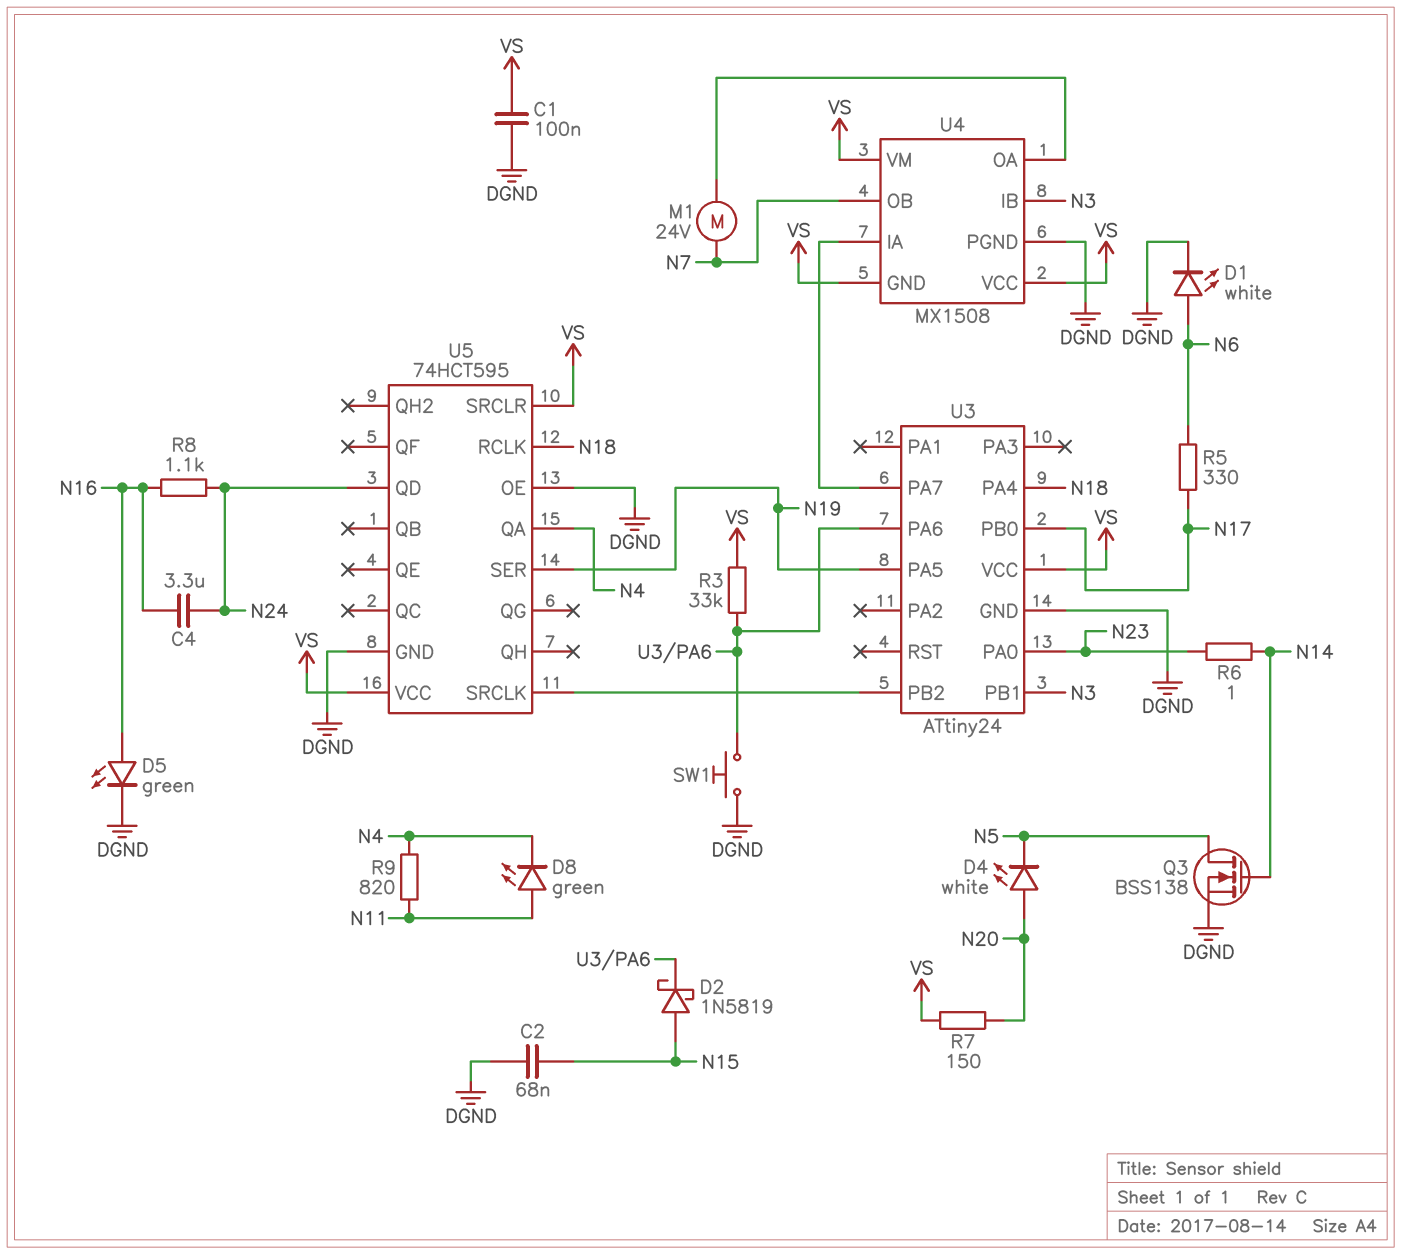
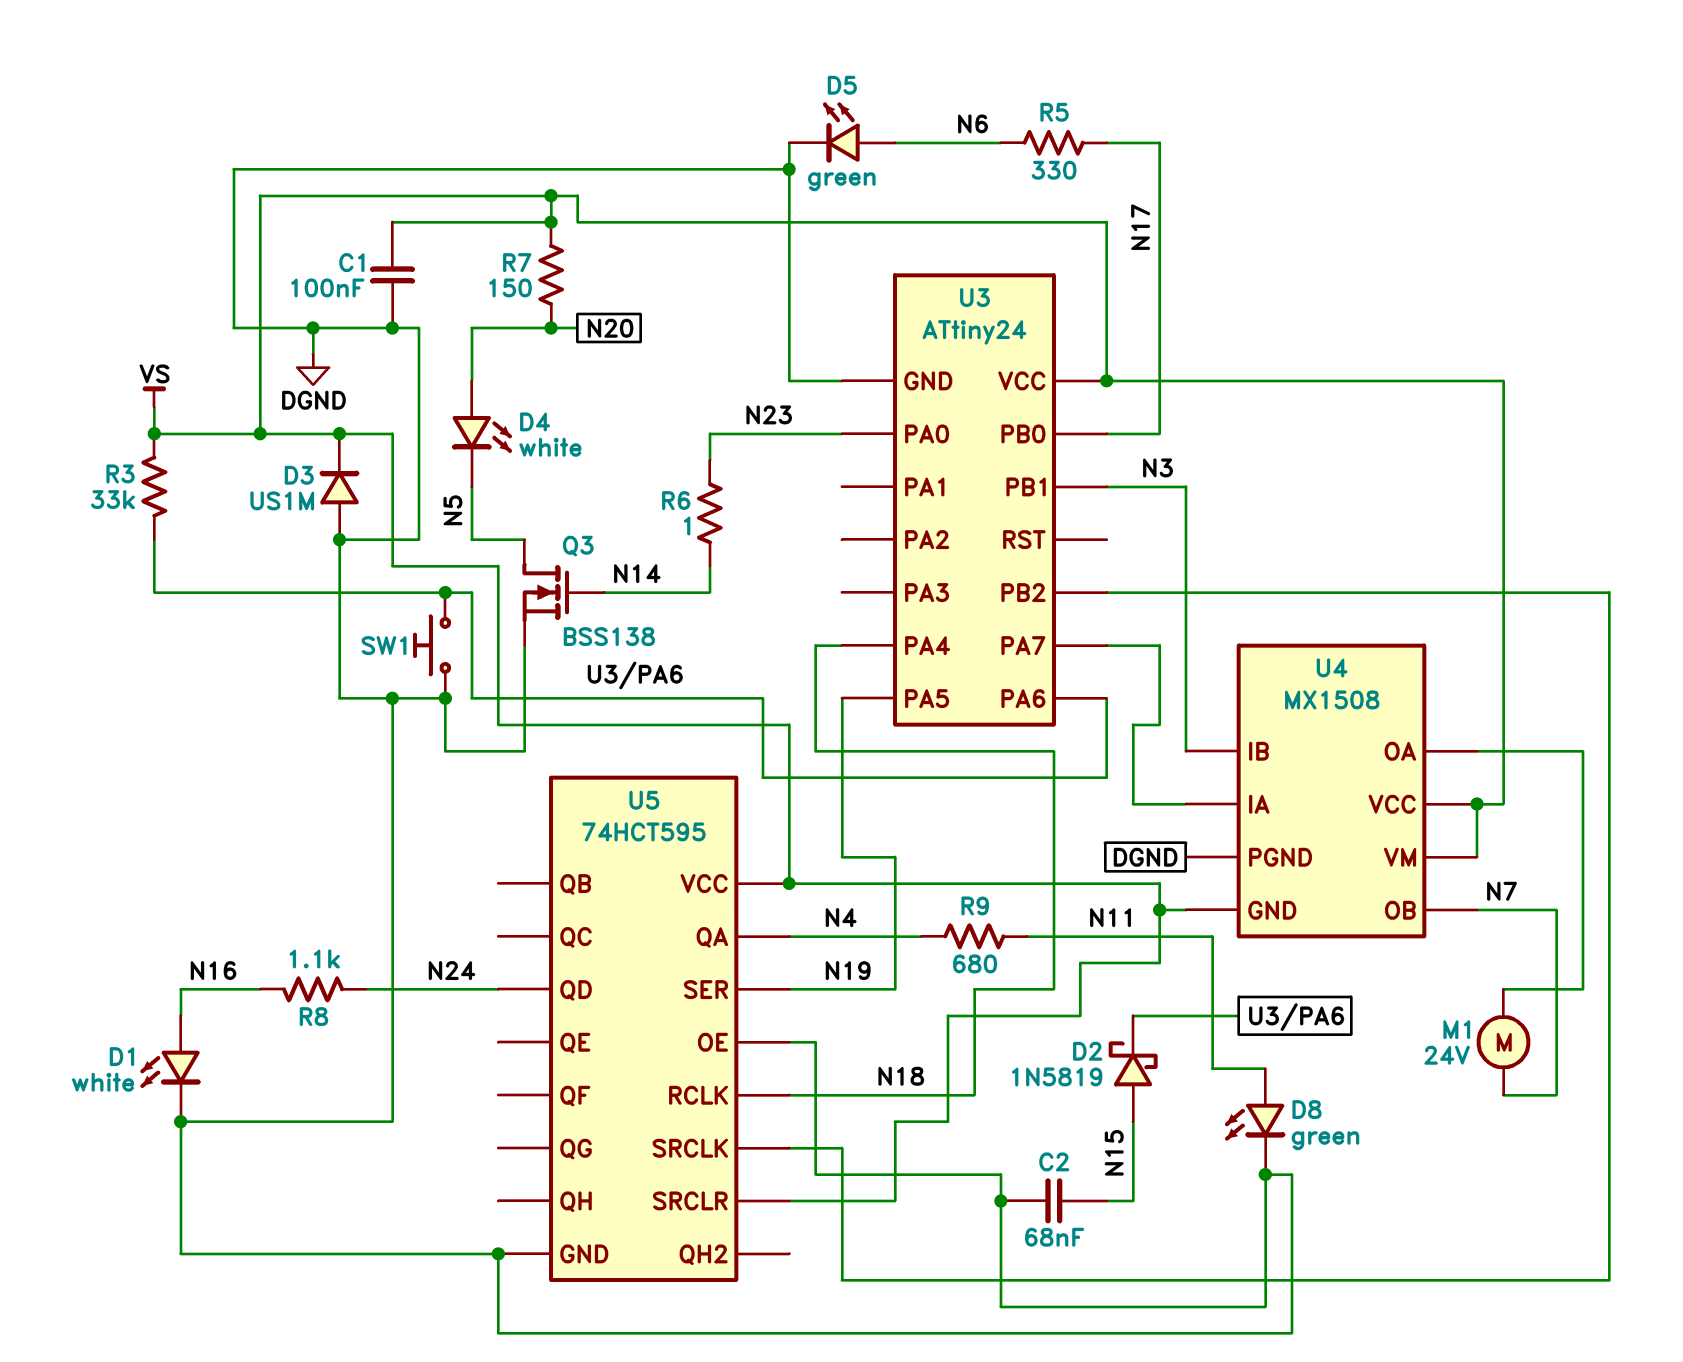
C4: 3.3uF (N16, N24) -> none
D1: LED white (A N6, K DGND) -> LED white (A N16, K DGND)
D3: none -> diode US1M (A DGND, K VS)
D5: LED green (A N16, K DGND) -> LED green (A N6, K DGND)
D8: LED green (A N11, K N4) -> LED green (A N11, K DGND)
R9: 820 (N4, N11) -> 680 (N4, N11)

